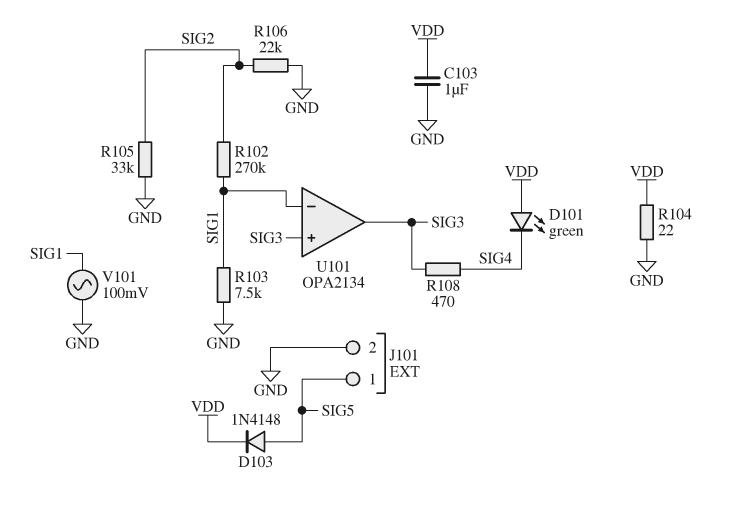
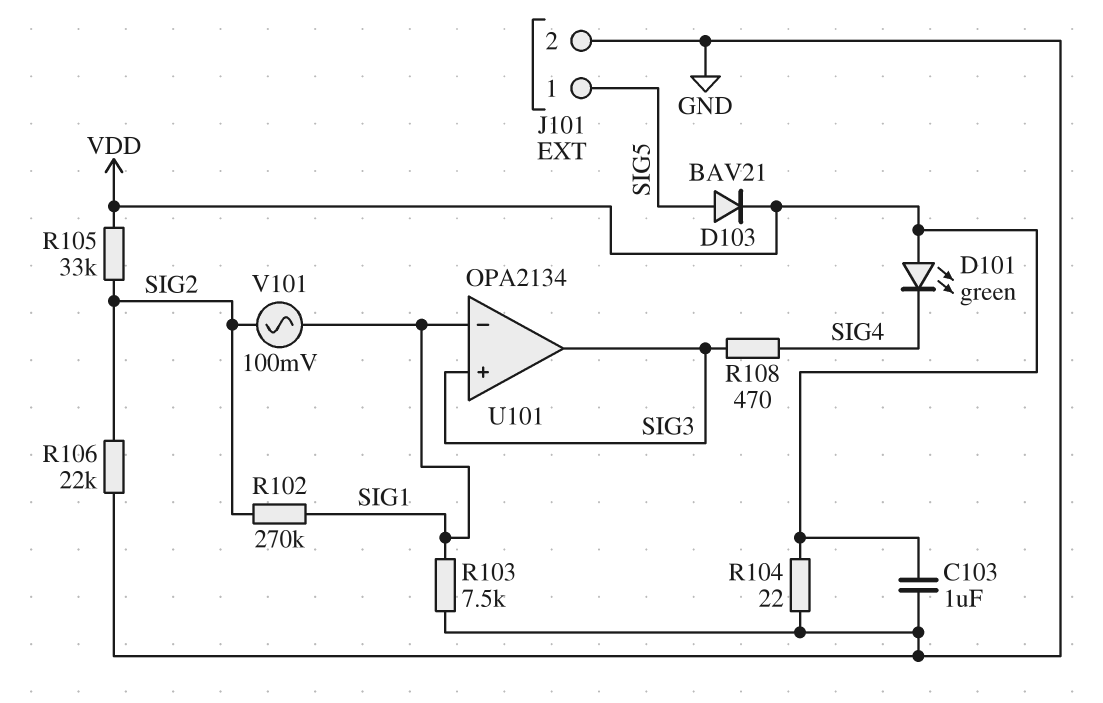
D103: diode 1N4148 (A SIG5, K VDD) -> diode BAV21 (A SIG5, K VDD)
R105: 33k (GND, SIG2) -> 33k (SIG2, VDD)
V101: AC 100mV (GND, SIG1) -> AC 100mV (SIG1, SIG2)

